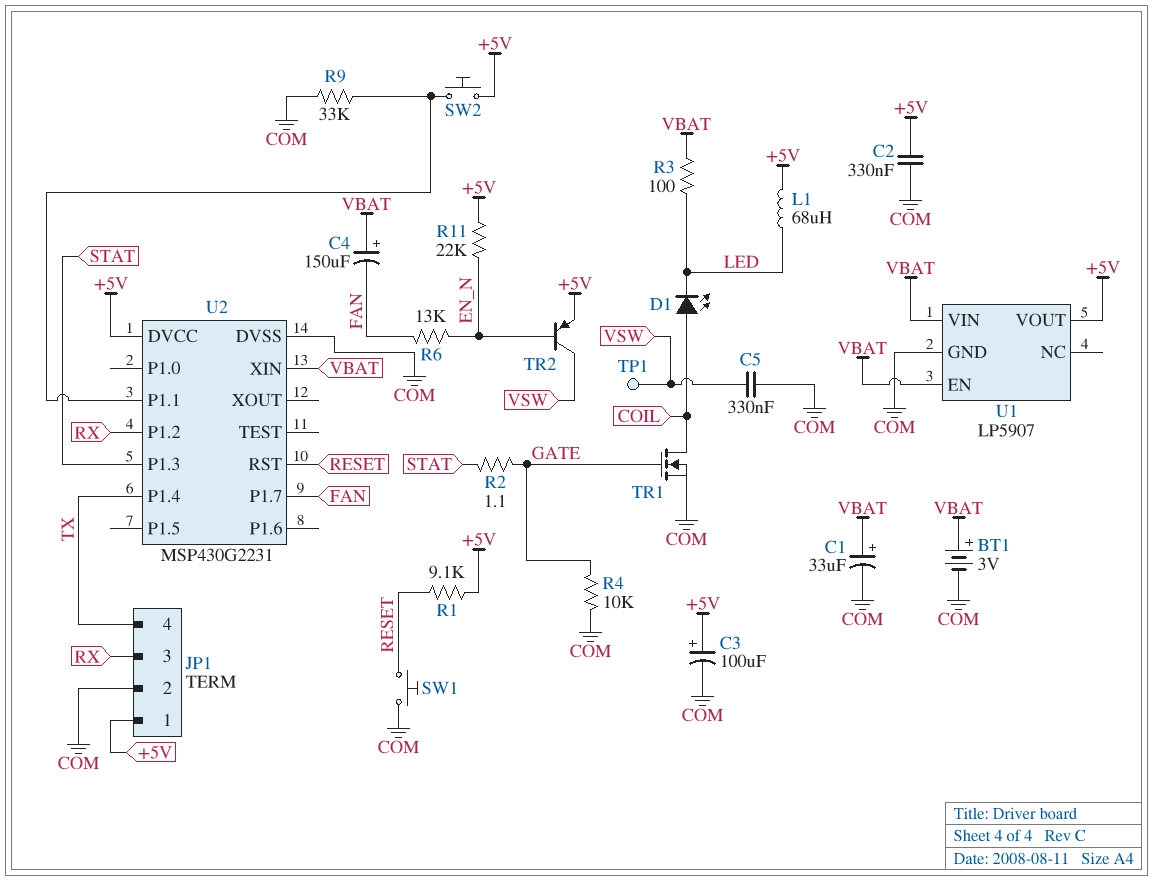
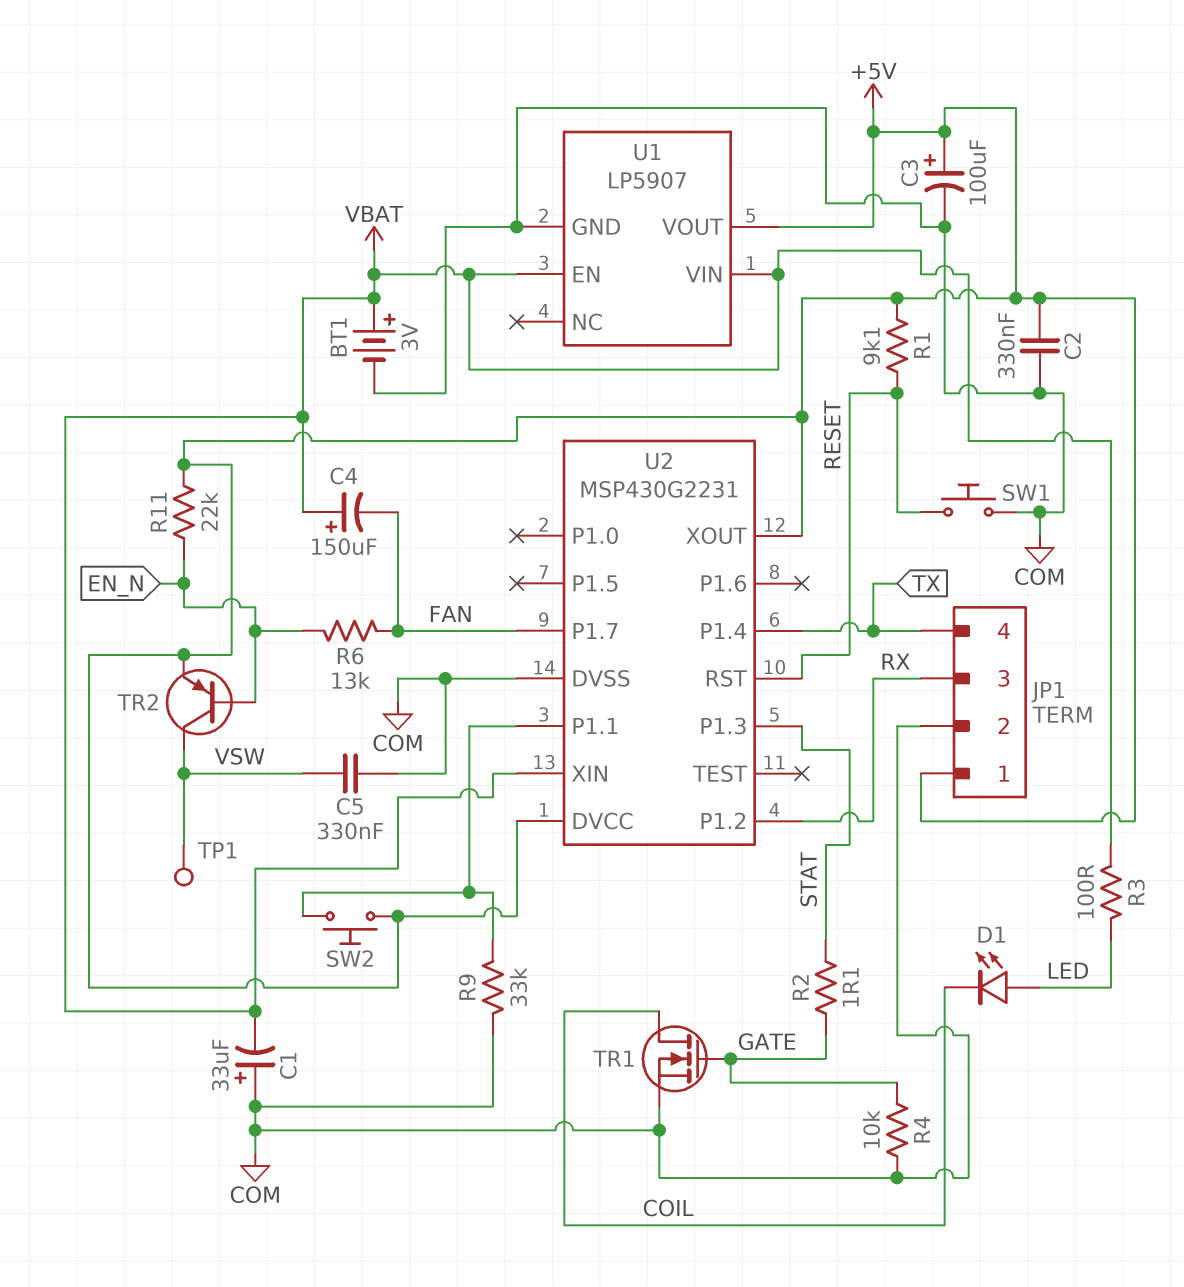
C1: 33uF (plus VBAT, minus COM) -> 33uF (plus COM, minus VBAT)
D1: LED (A COIL, K LED) -> LED (A LED, K COIL)
L1: 68uH (+5V, LED) -> none
U2 pin XOUT: none -> +5V

